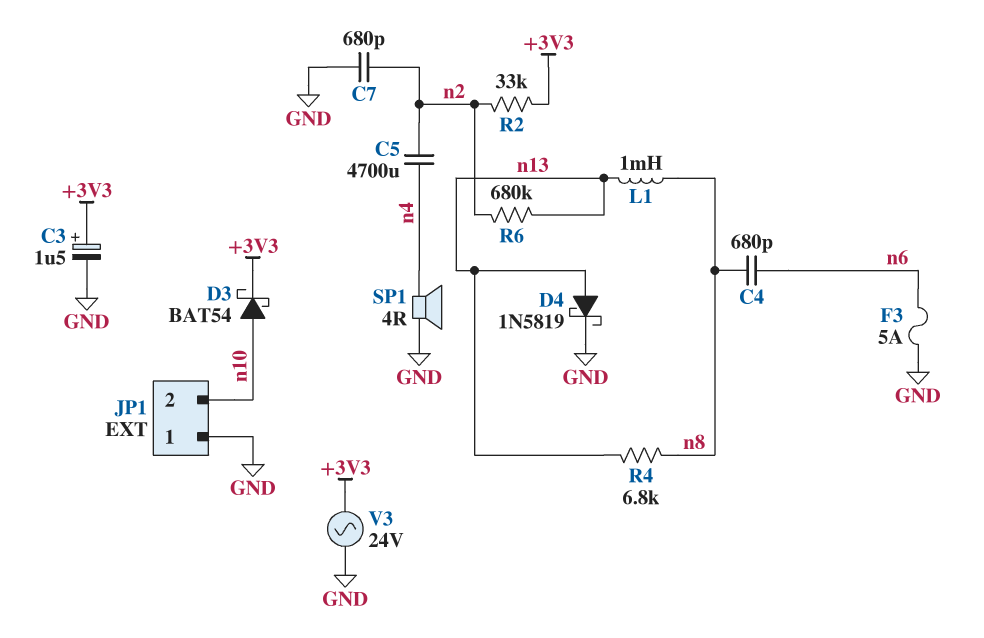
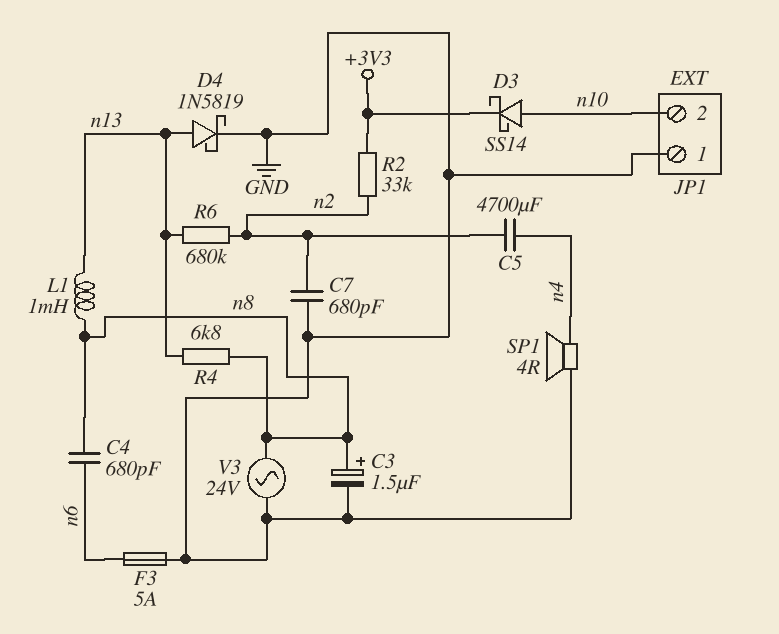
C3: 1.5uF (plus +3V3, minus GND) -> 1.5uF (plus n8, minus GND)
D3: schottky BAT54 (A n10, K +3V3) -> schottky SS14 (A n10, K +3V3)
V3: AC 24V (+3V3, GND) -> AC 24V (GND, n8)

